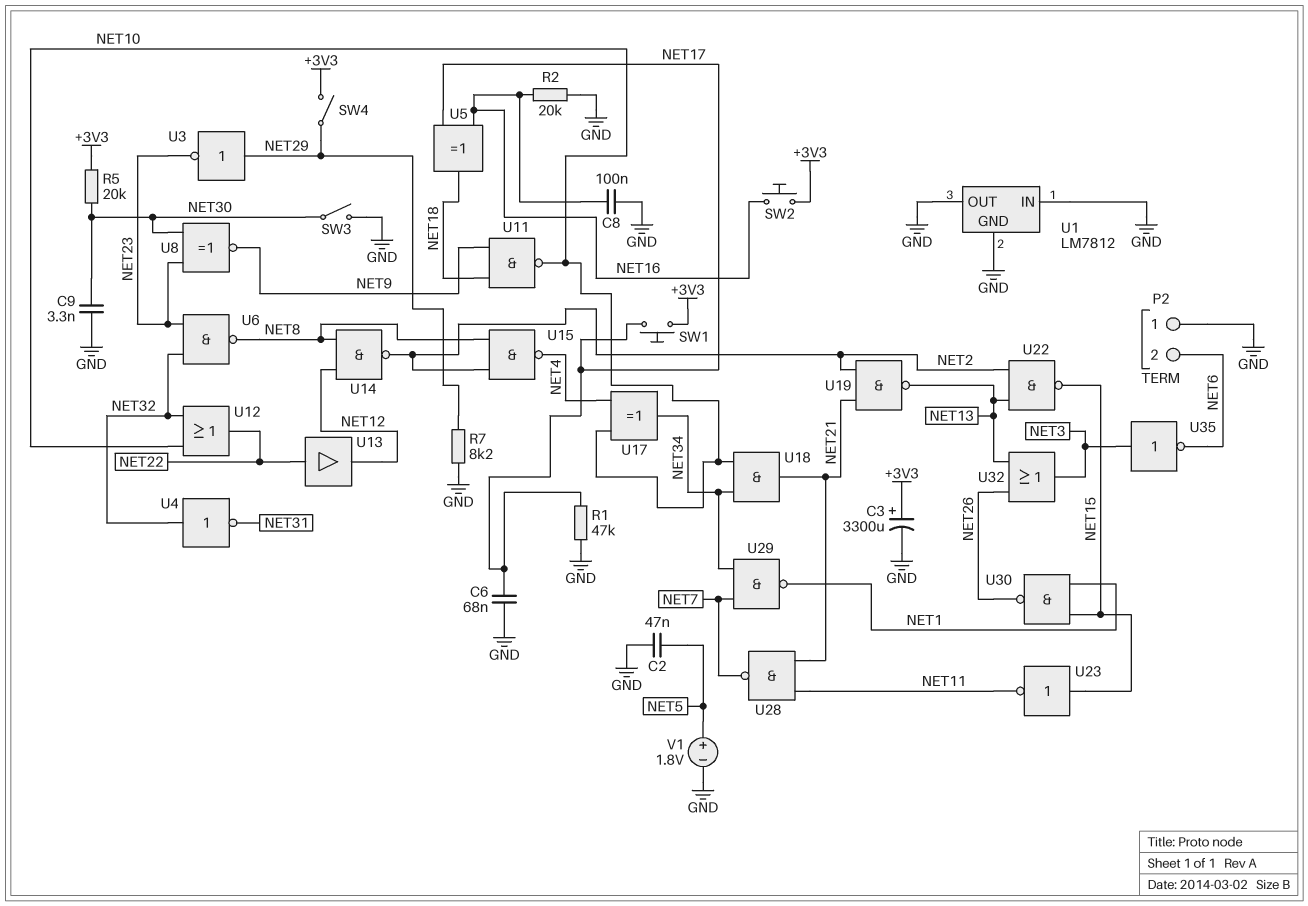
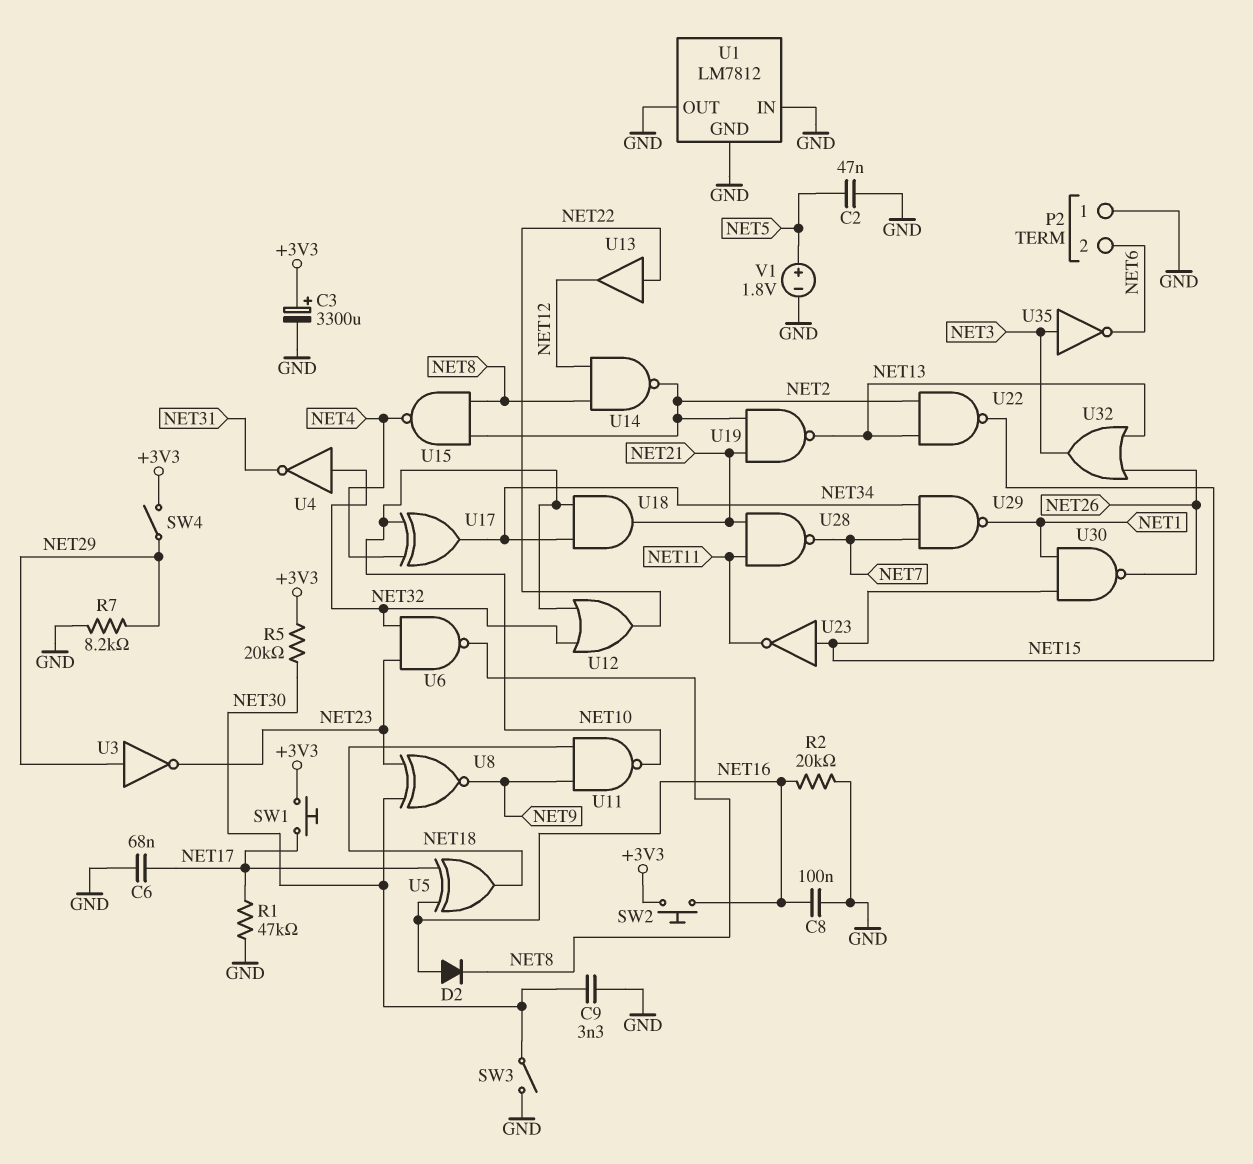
D2: none -> diode (A NET16, K NET8)

